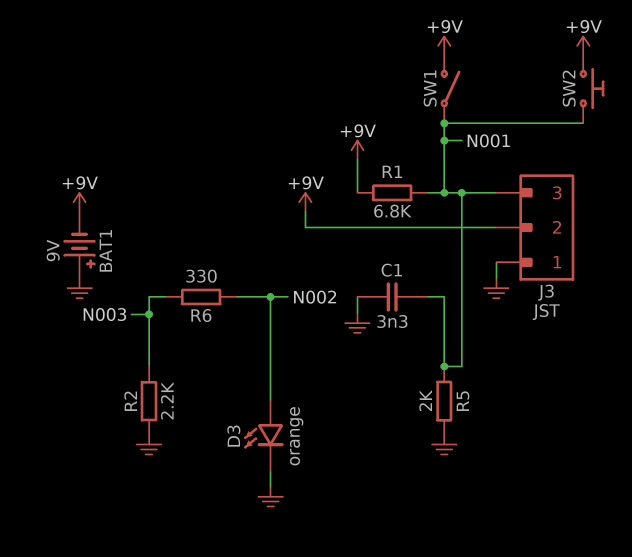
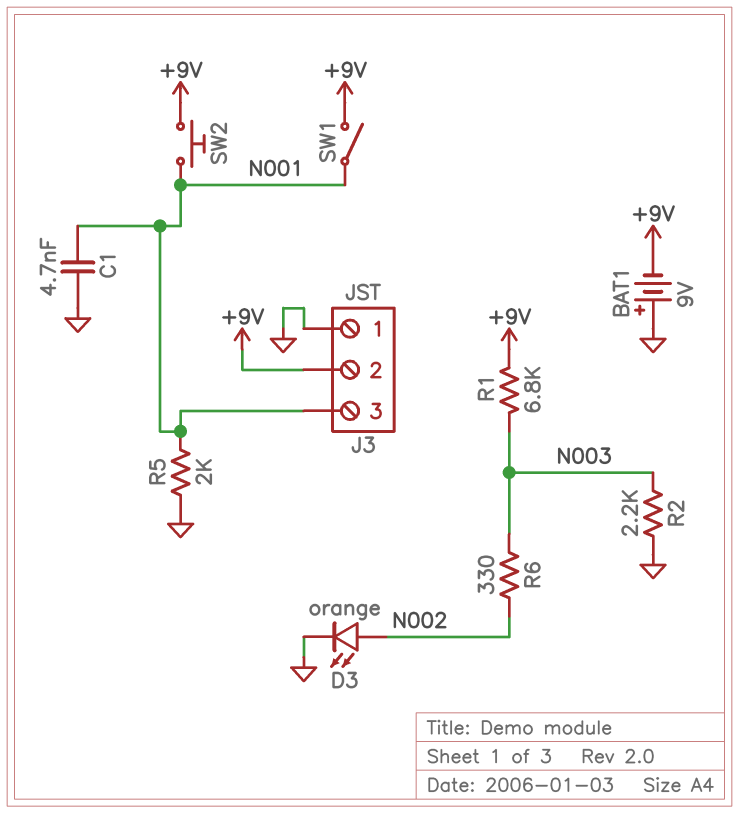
C1: 3.3nF (GND, N001) -> 4.7nF (GND, N001)
R1: 6.8k (+9V, N001) -> 6.8k (+9V, N003)

